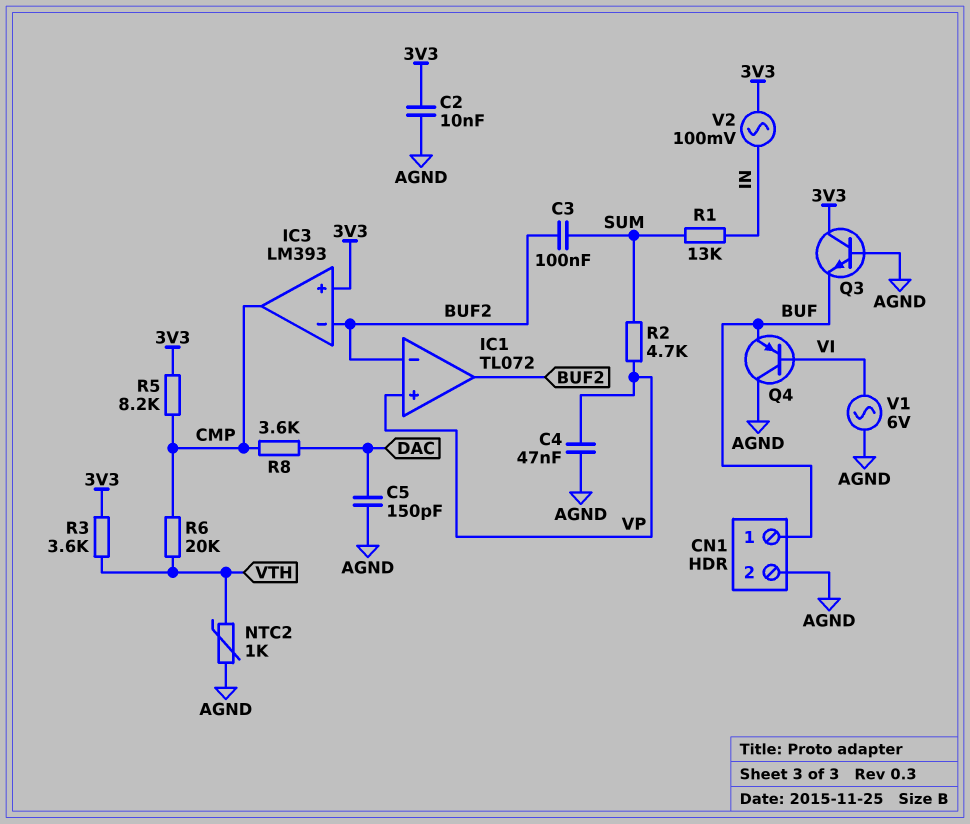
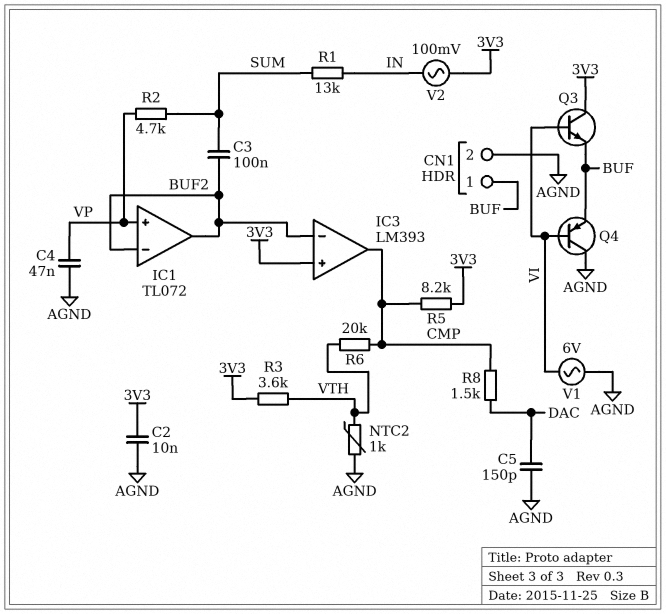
Q3: NPN (B AGND, C 3V3, E BUF) -> NPN (B VI, C 3V3, E BUF)
R8: 3.6k (CMP, DAC) -> 1.5k (CMP, DAC)

